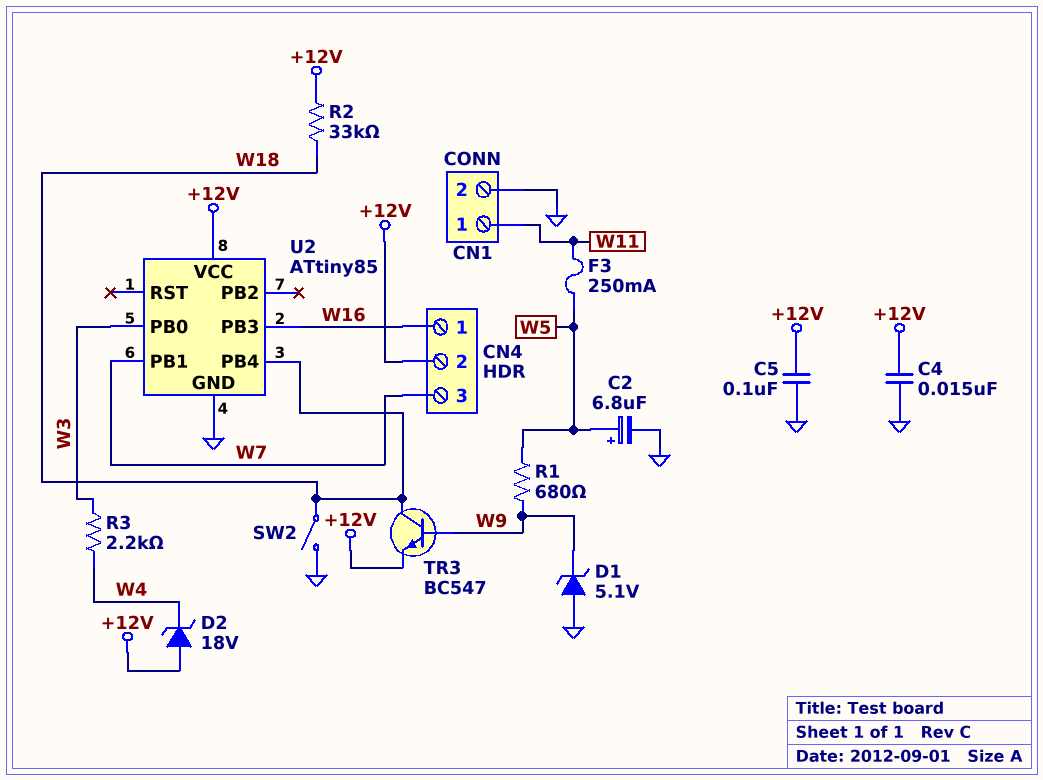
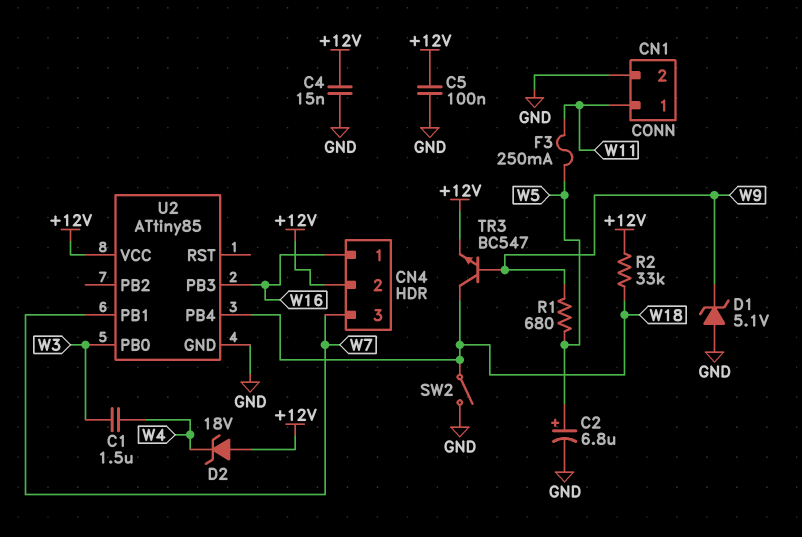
C1: none -> 1.5uF (W3, W4)
R3: 2.2k (W3, W4) -> none

